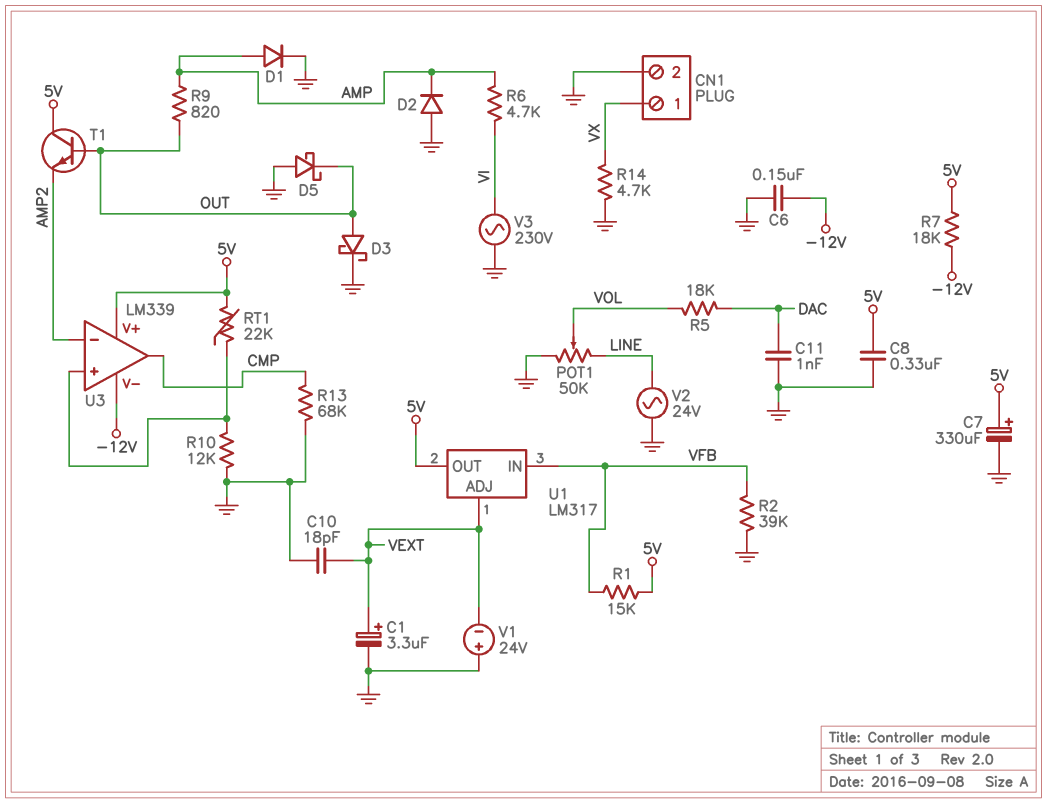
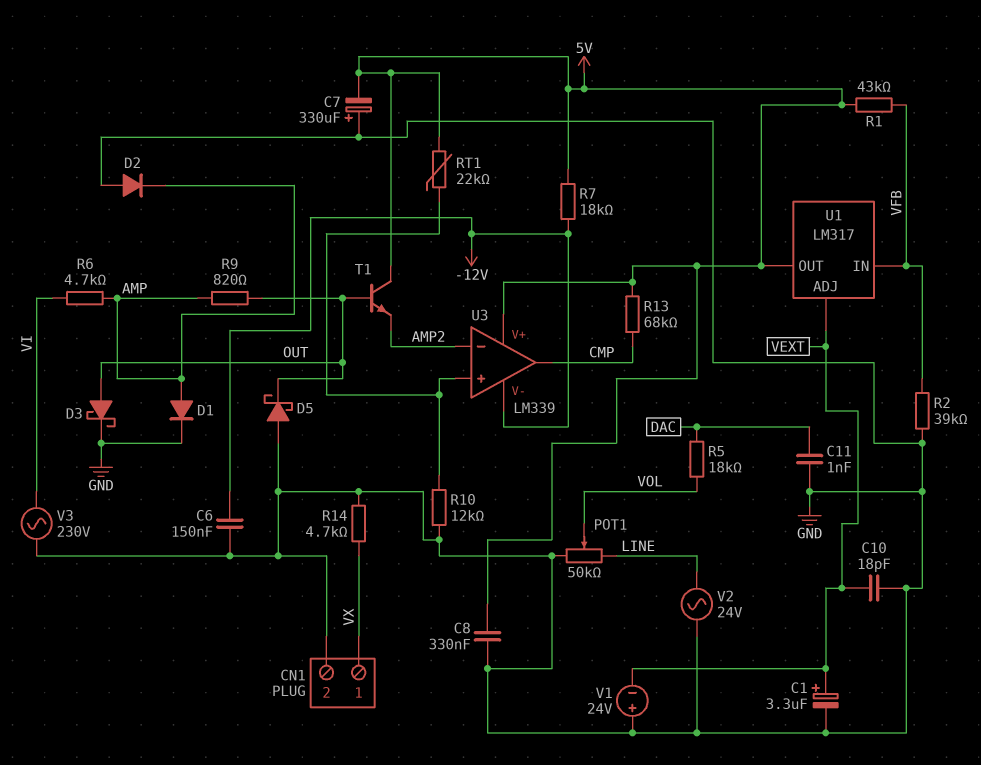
C7: 330uF (plus 5V, minus GND) -> 330uF (plus GND, minus 5V)
R1: 15k (5V, VFB) -> 43k (5V, VFB)
R13: 68k (CMP, GND) -> 68k (5V, CMP)

